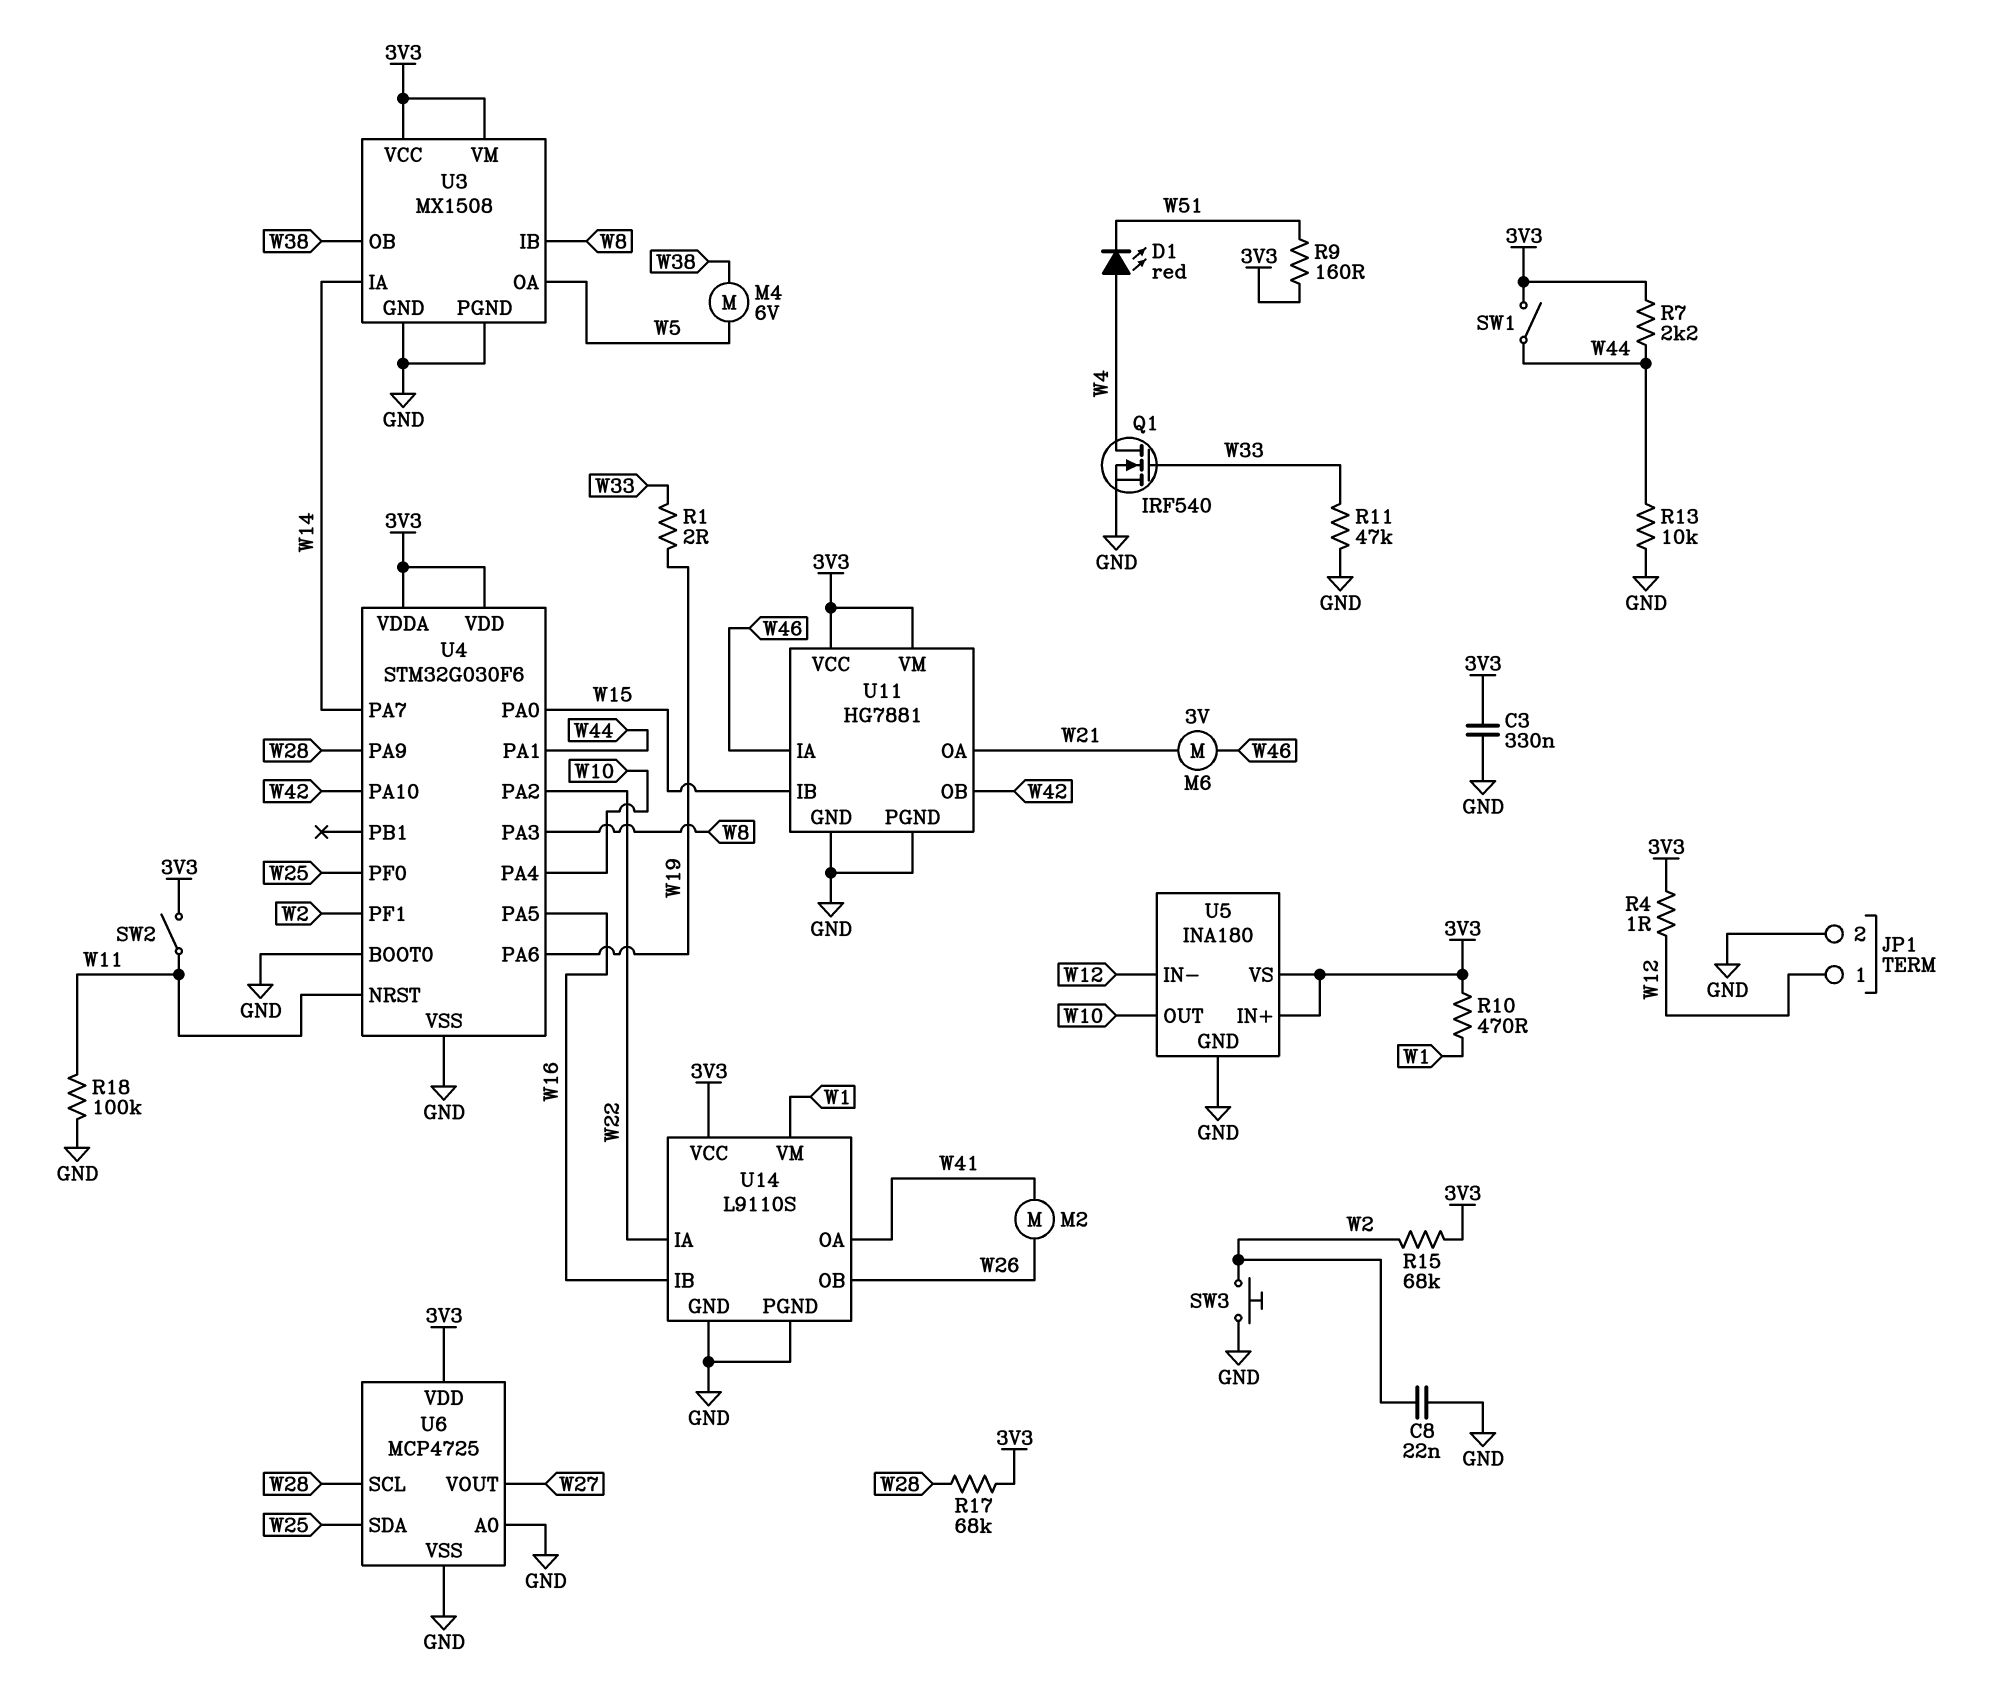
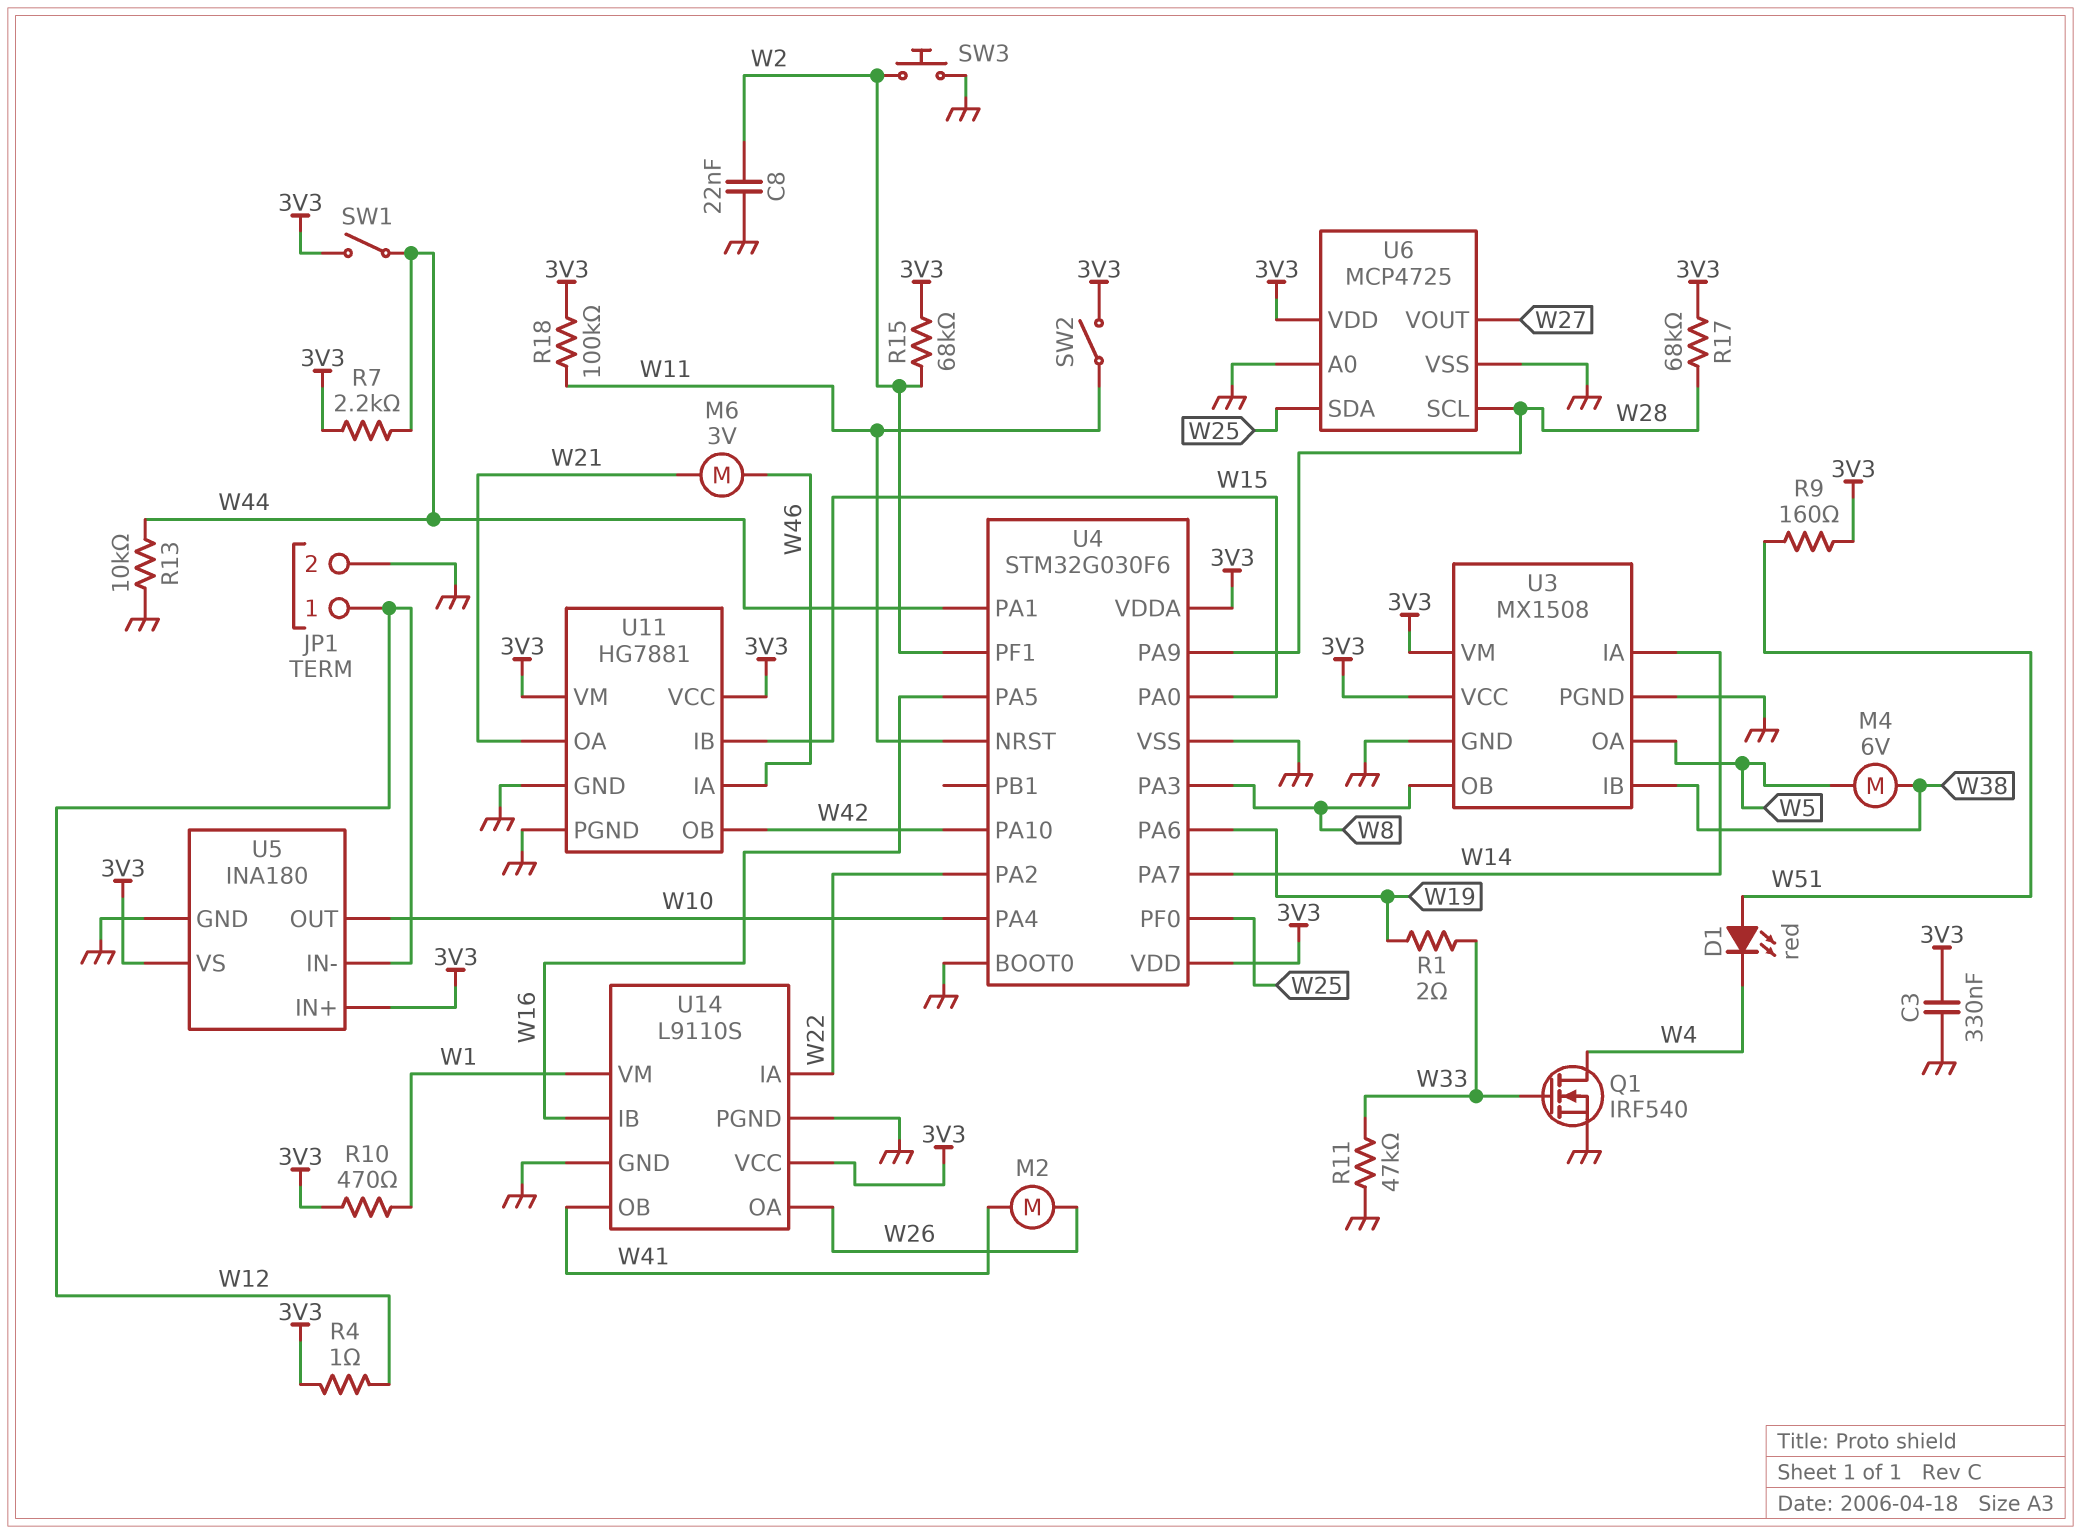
D1: LED red (A W4, K W51) -> LED red (A W51, K W4)
R18: 100k (GND, W11) -> 100k (3V3, W11)
U3 pin IB: W8 -> W38
U3 pin OB: W38 -> W8
U14 pin OA: W41 -> W26
U14 pin OB: W26 -> W41

